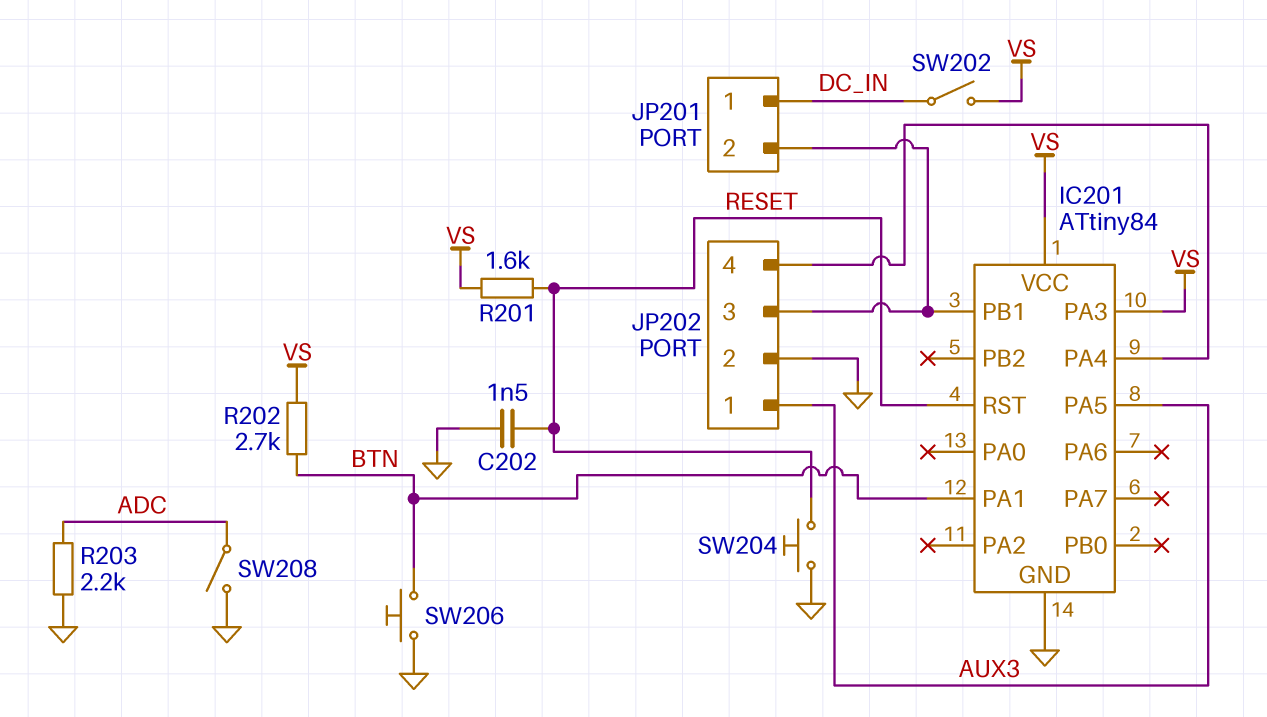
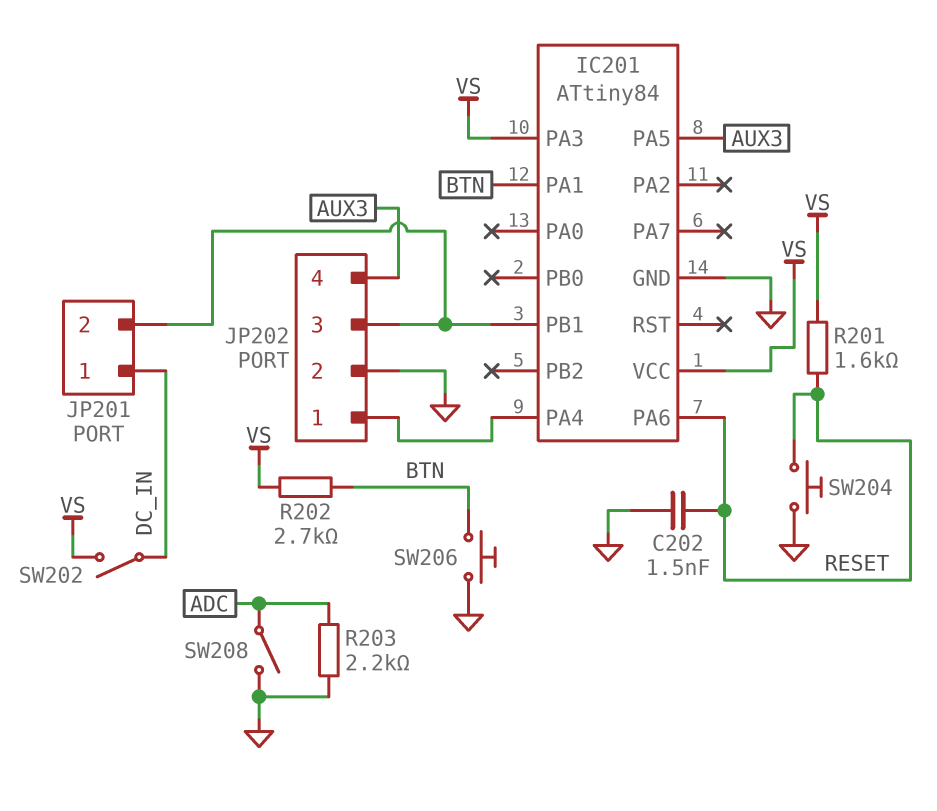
IC201 pin PA6: none -> RESET
IC201 pin RST: RESET -> none
JP202 pin 1: AUX3 -> IC201/PA4
JP202 pin 4: IC201/PA4 -> AUX3

